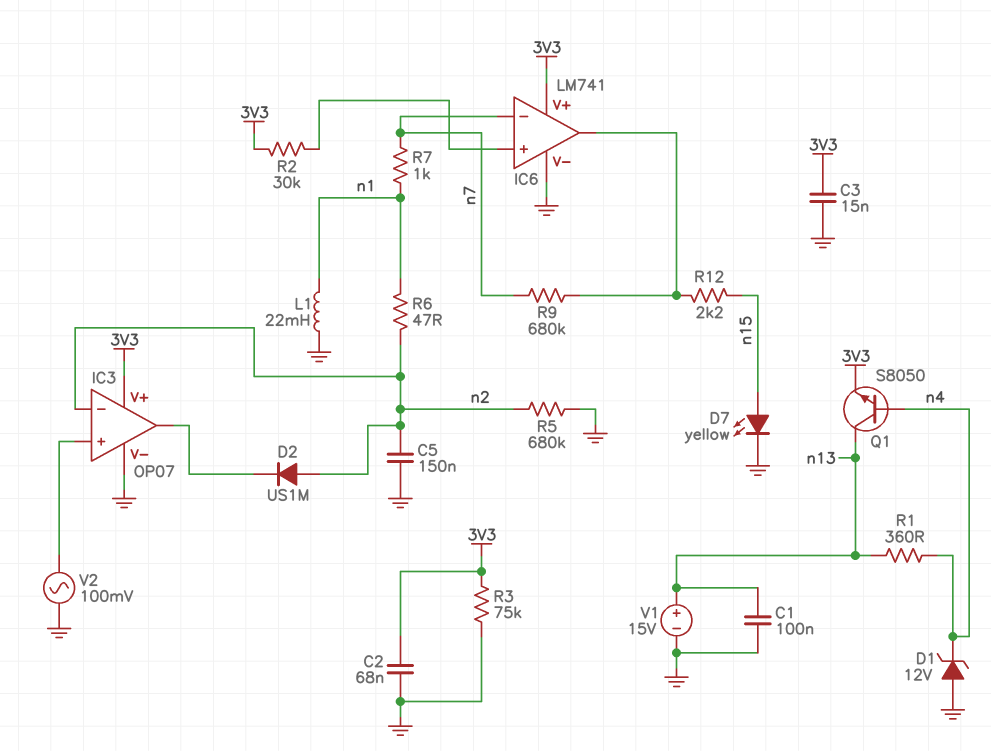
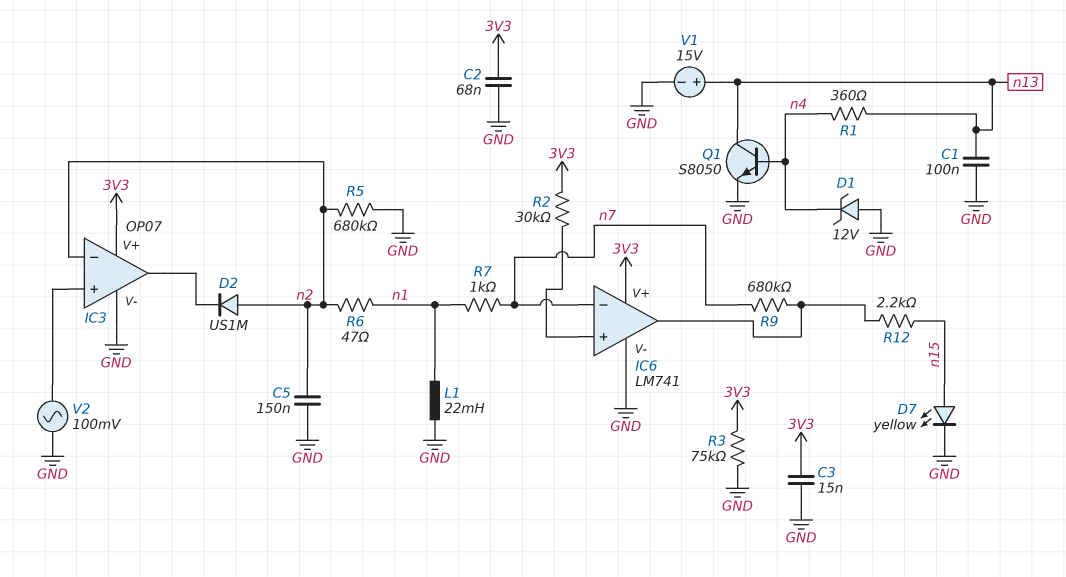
Q1: NPN S8050 (B n4, C n13, E 3V3) -> NPN S8050 (B n4, C n13, E GND)

